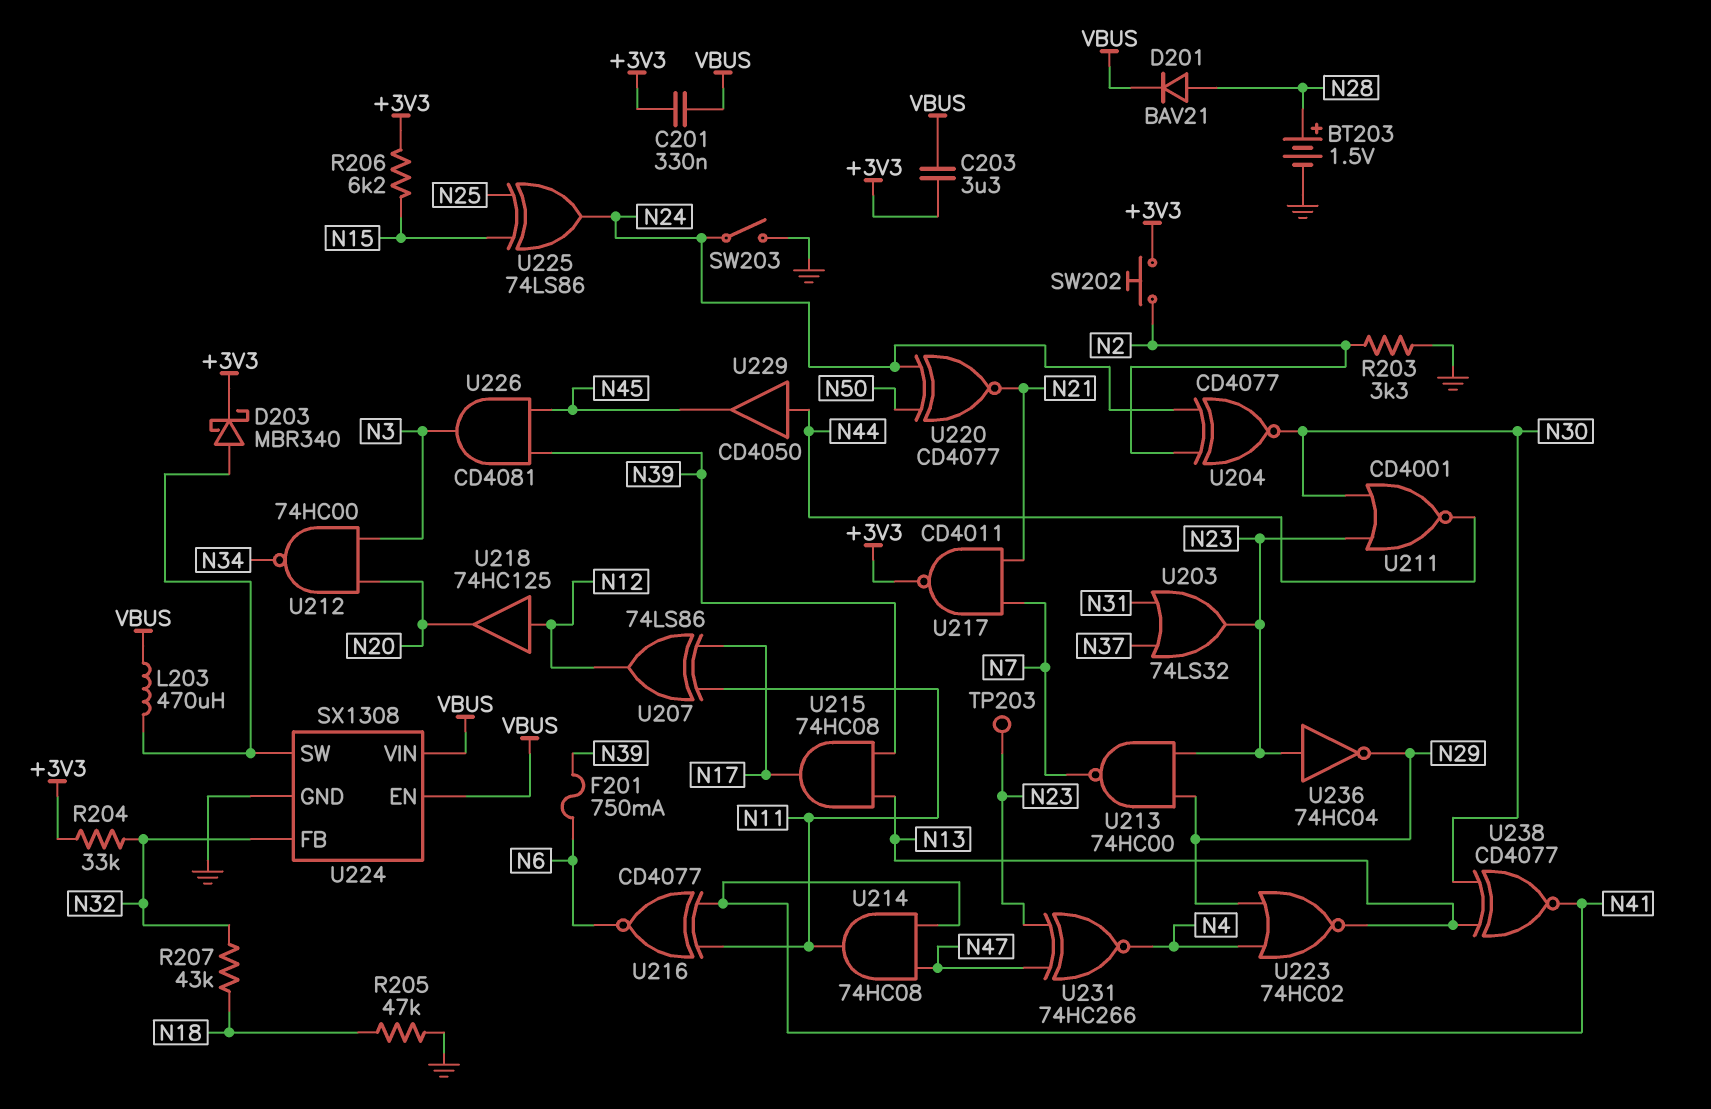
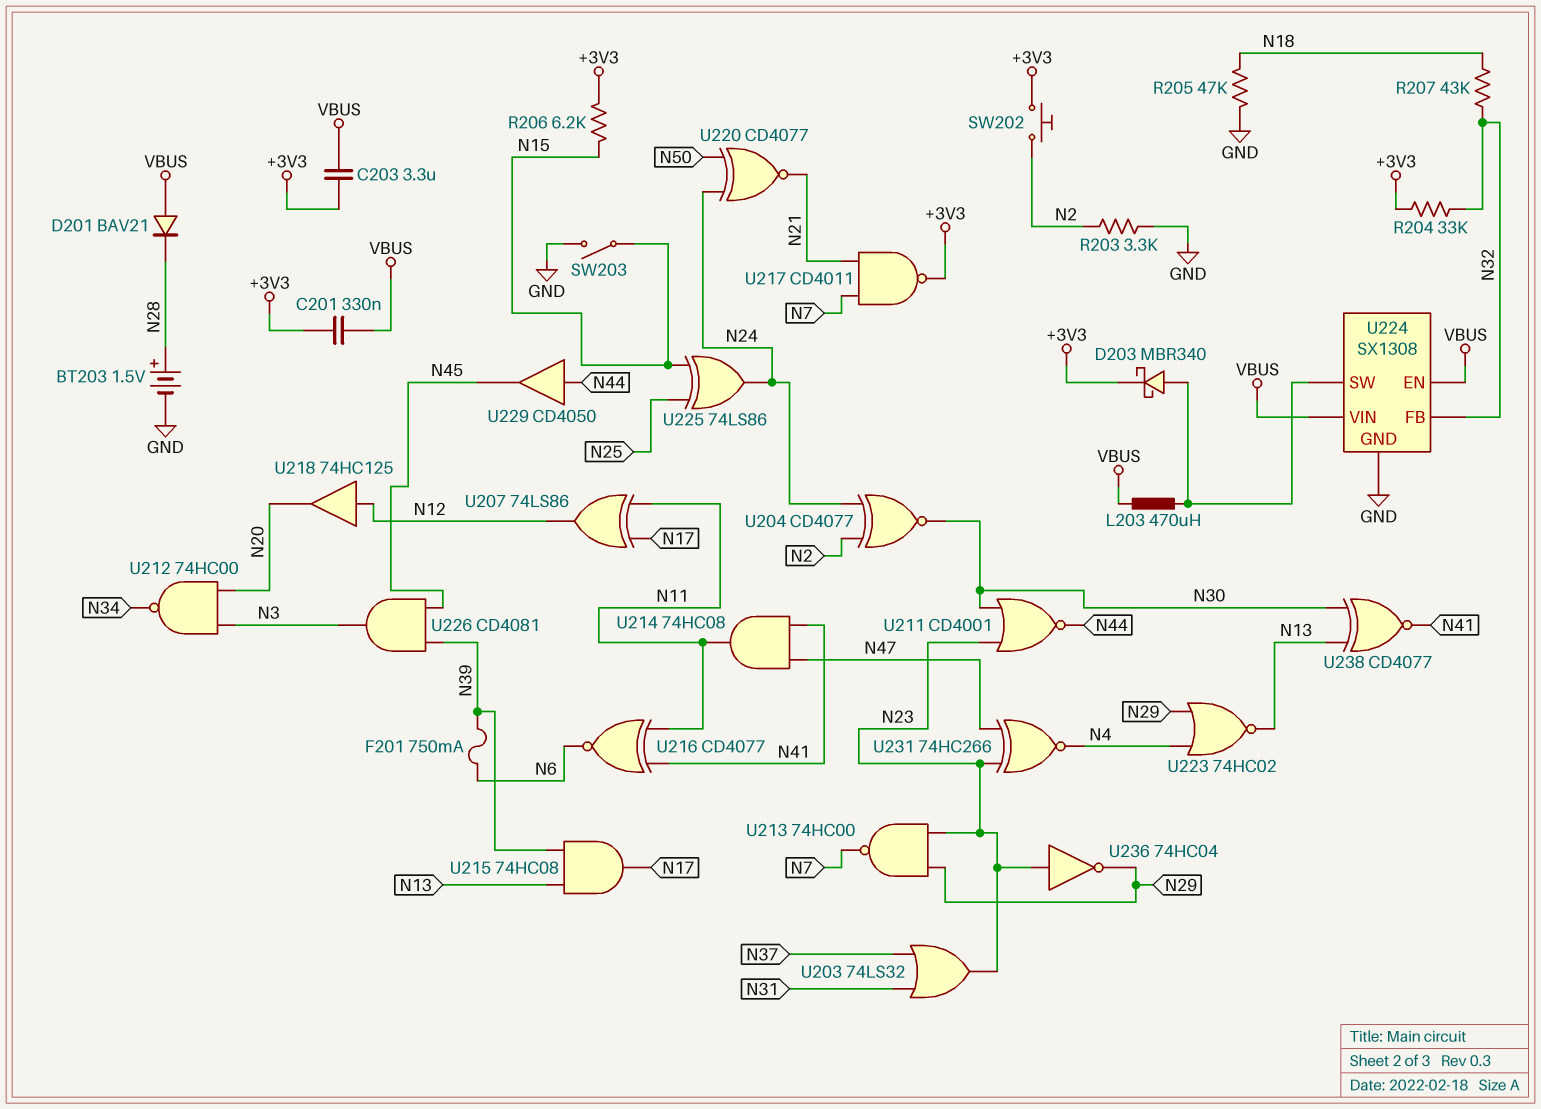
D201: diode BAV21 (A N28, K VBUS) -> diode BAV21 (A VBUS, K N28)
SW203: switch (GND, N24) -> switch (GND, N15)
TP203: test point (N23) -> none

